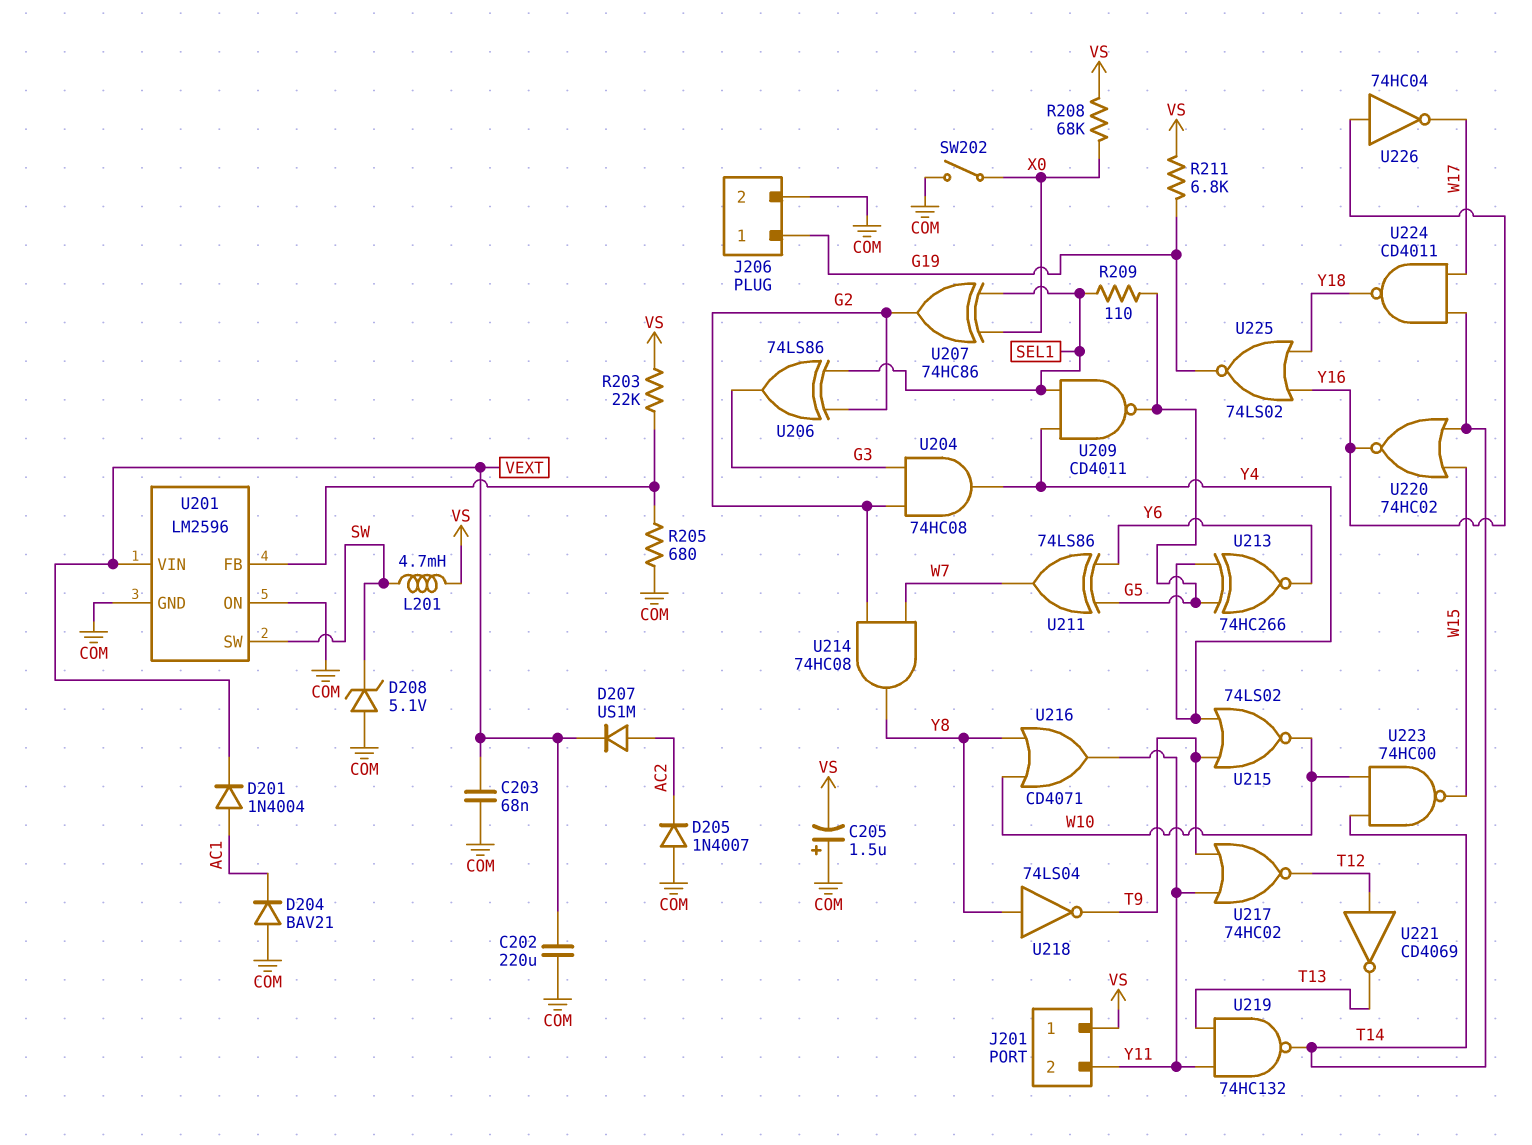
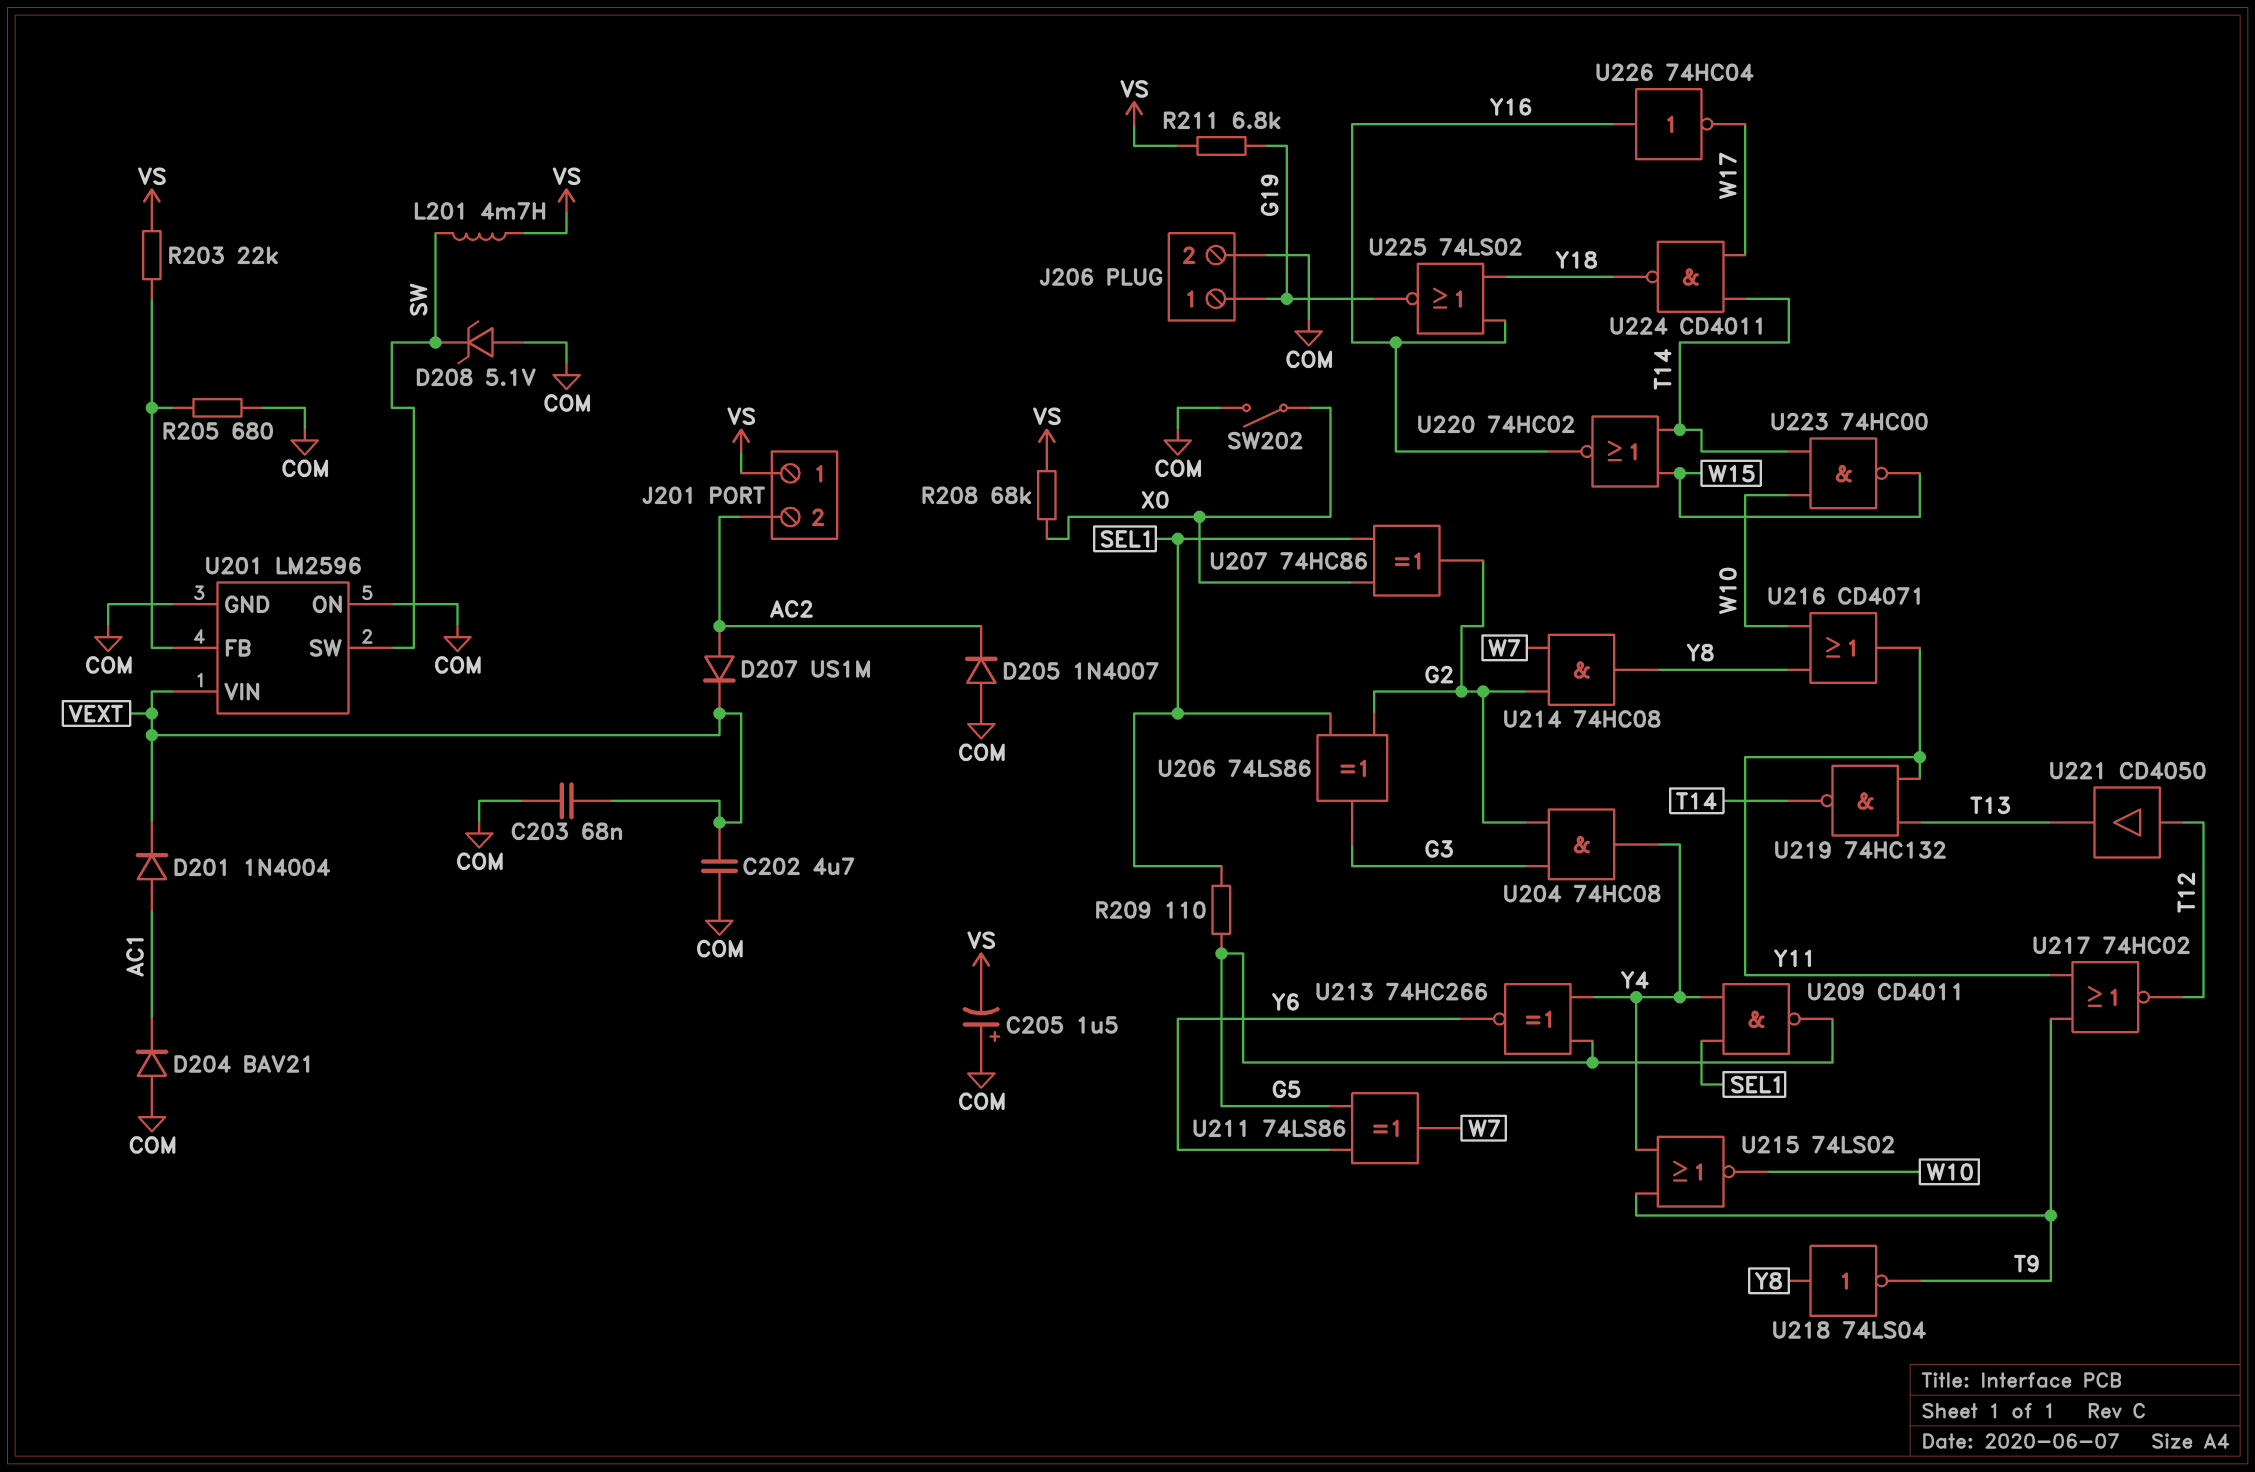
C202: 220uF (COM, VEXT) -> 4.7uF (COM, VEXT)
J201 pin 2: Y11 -> AC2
U221: NOT CD4069 (in T12, out T13) -> buffer CD4050 (in T12, out T13)

